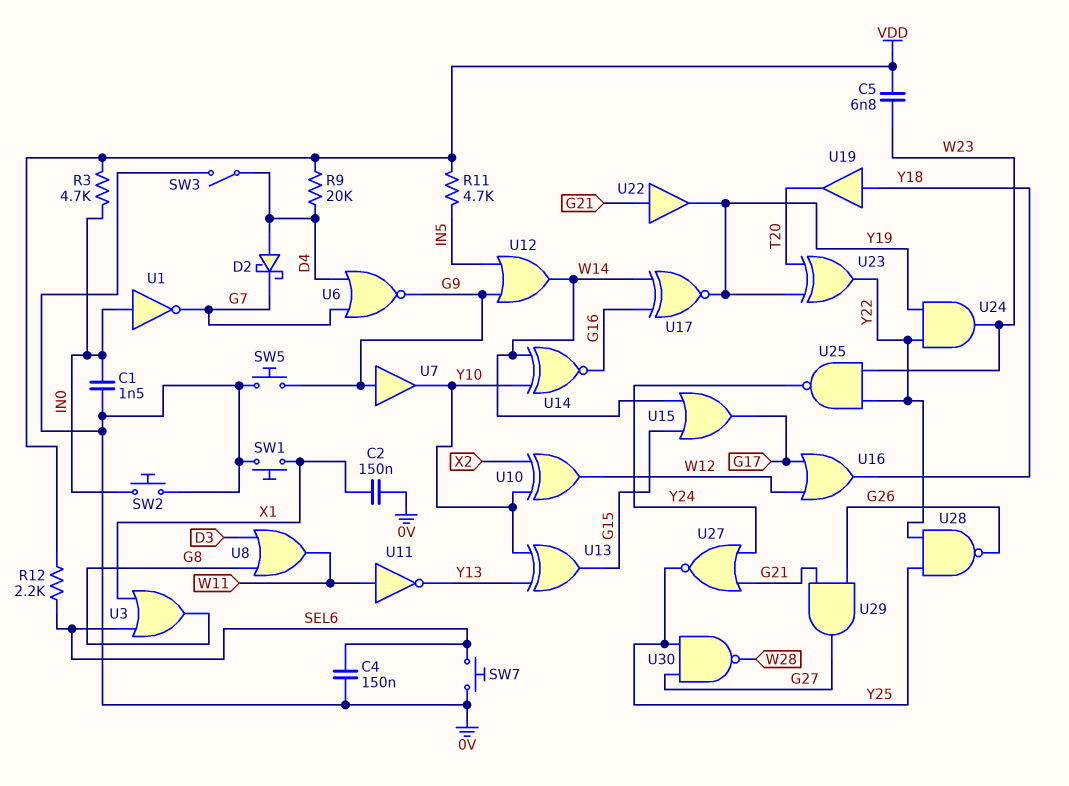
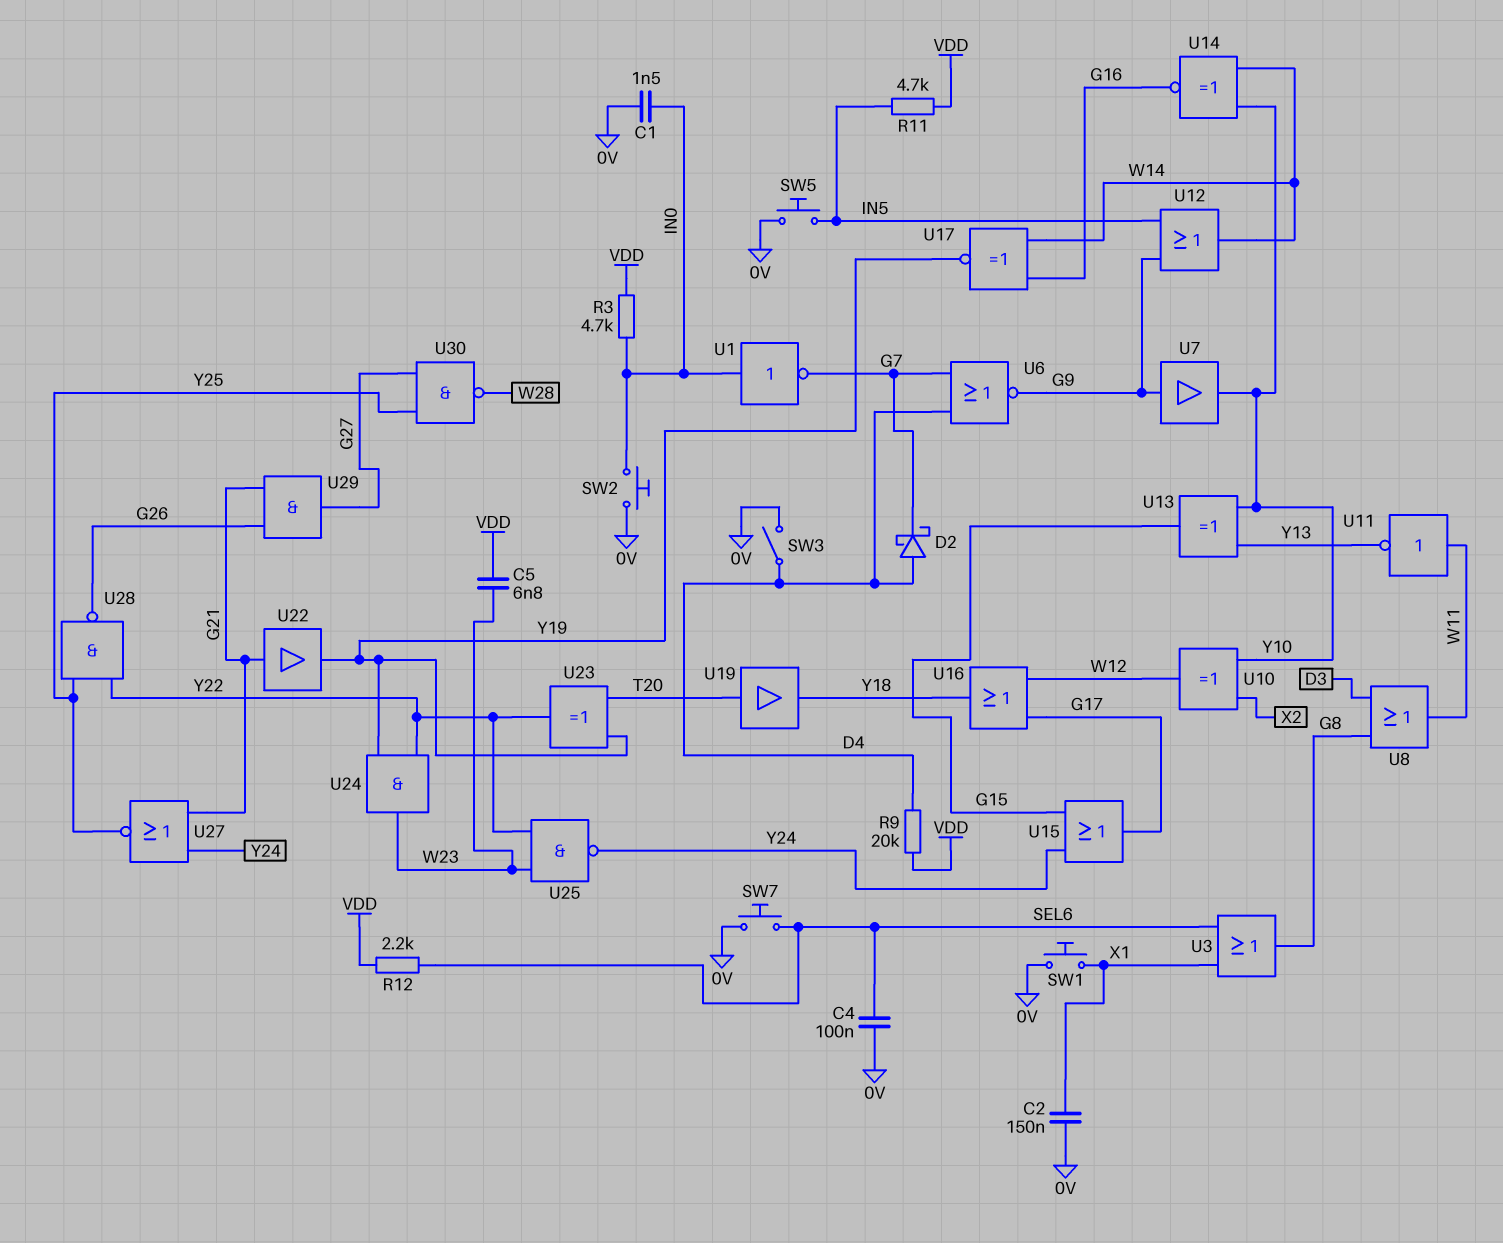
C4: 150nF (0V, SEL6) -> 100nF (0V, SEL6)
SW5: button (0V, G9) -> button (0V, IN5)
U15: OR (in G15, in W14, out G17) -> OR (in G15, in Y24, out G17)
U19: buffer (in Y18, out T20) -> buffer (in T20, out Y18)

